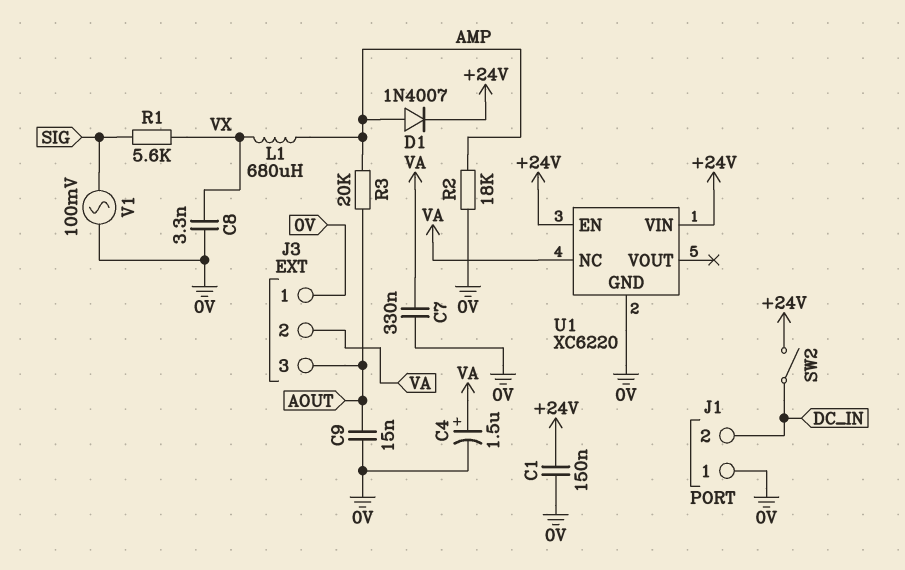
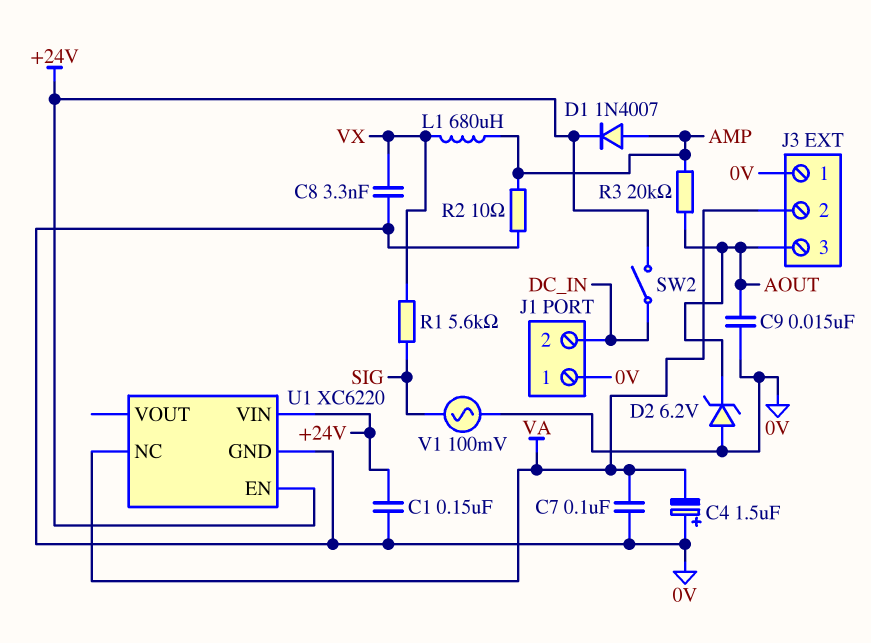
C4: 1.5uF (plus VA, minus 0V) -> 1.5uF (plus 0V, minus VA)
C7: 330nF (0V, VA) -> 100nF (0V, VA)
D2: none -> zener 6.2V (A 0V, K AOUT)
R2: 18k (0V, AMP) -> 10 (0V, AMP)

